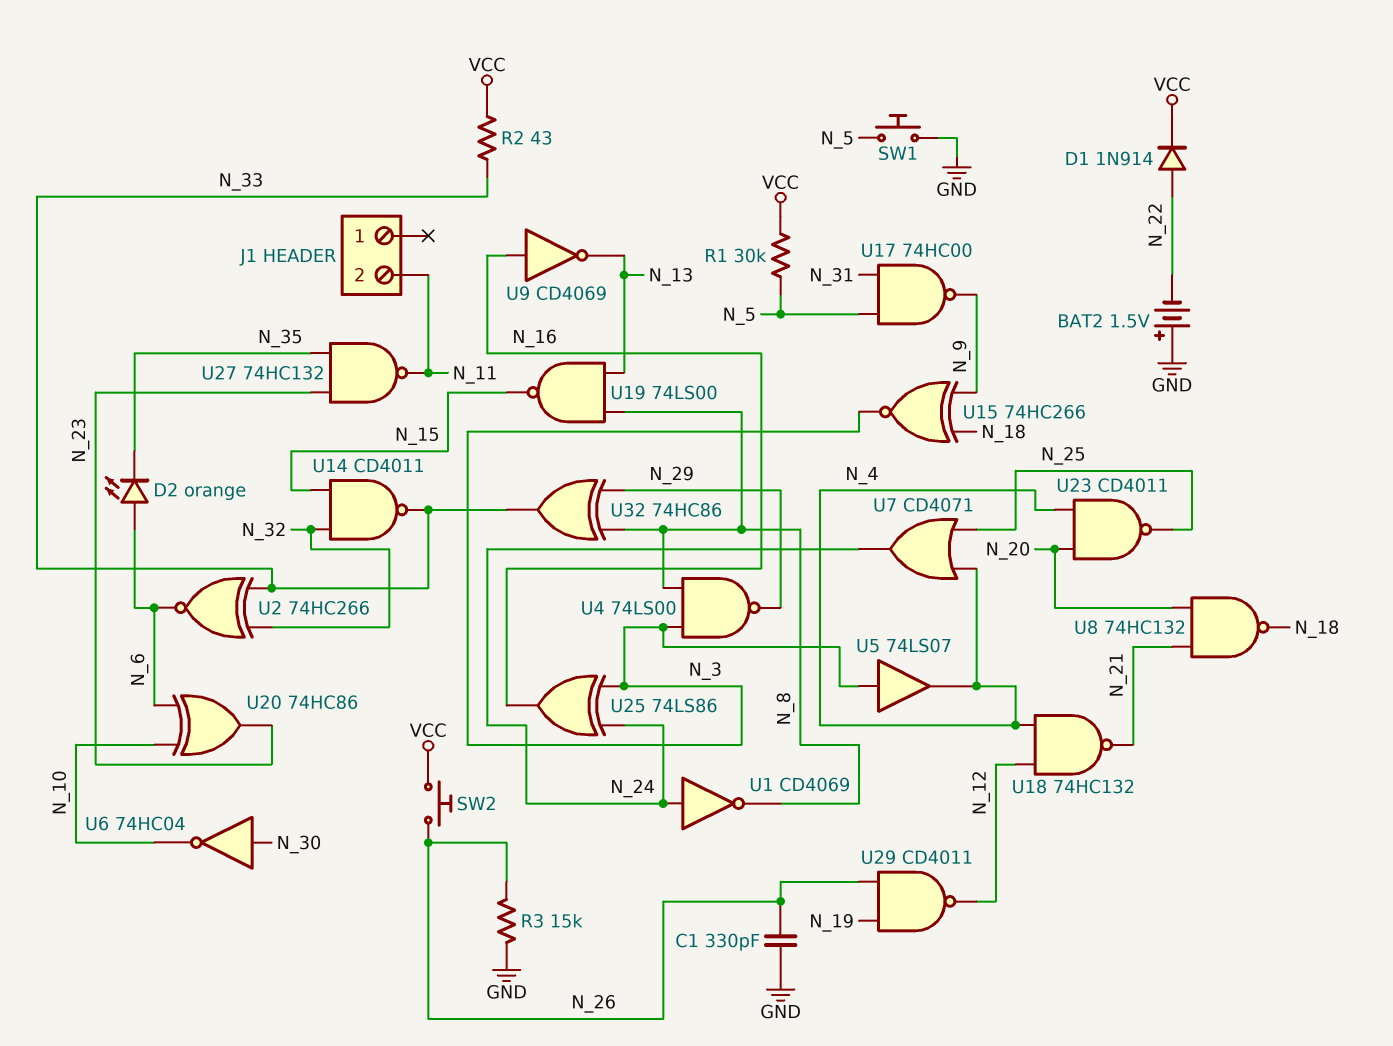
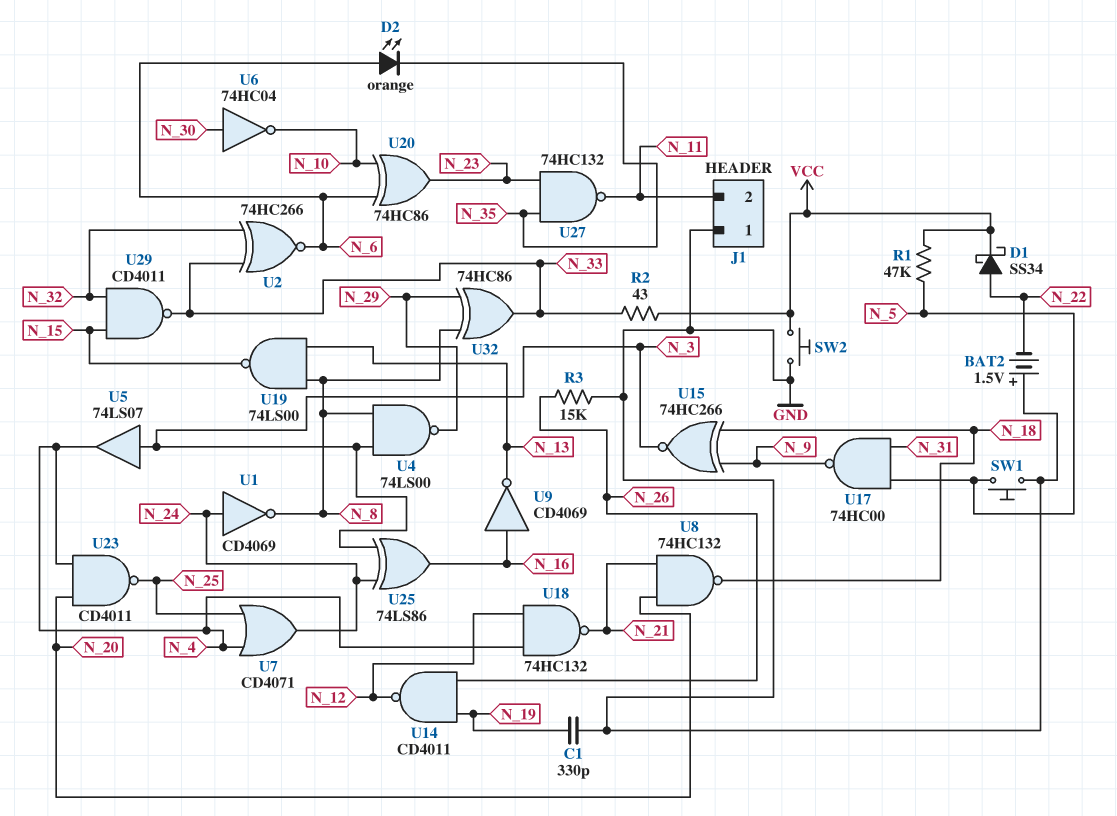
C1: 330pF (GND, N_26) -> 330pF (GND, N_19)
D1: diode 1N914 (A N_22, K VCC) -> schottky SS34 (A N_22, K VCC)
J1 pin 1: none -> GND
R1: 30k (N_5, VCC) -> 47k (N_5, VCC)
SW2: button (N_26, VCC) -> button (GND, VCC)
U14: NAND CD4011 (in N_15, in N_32, out N_33) -> NAND CD4011 (in N_19, in N_26, out N_12)
U29: NAND CD4011 (in N_19, in N_26, out N_12) -> NAND CD4011 (in N_15, in N_32, out N_33)

